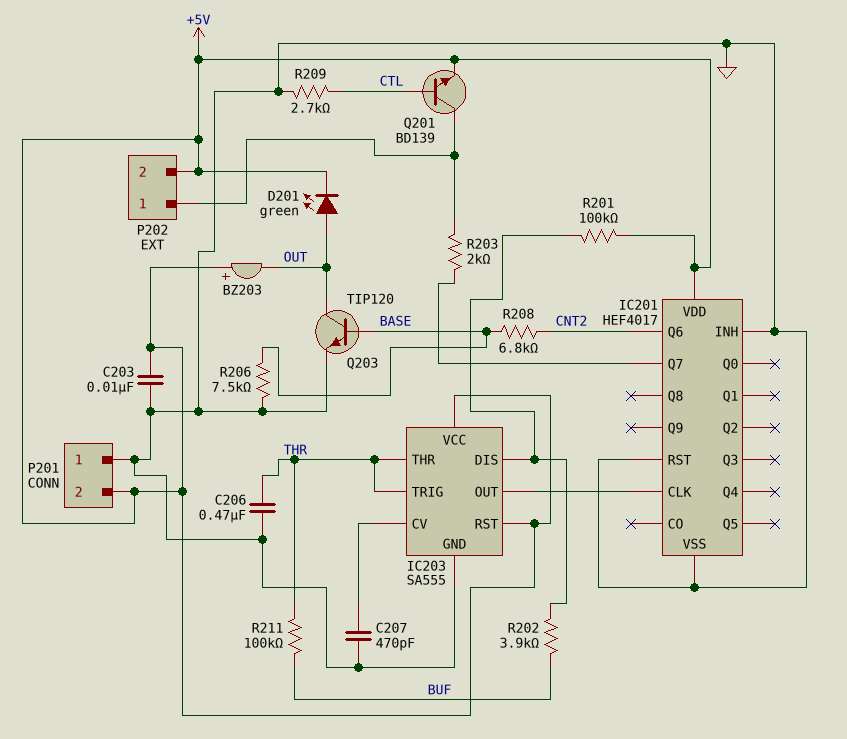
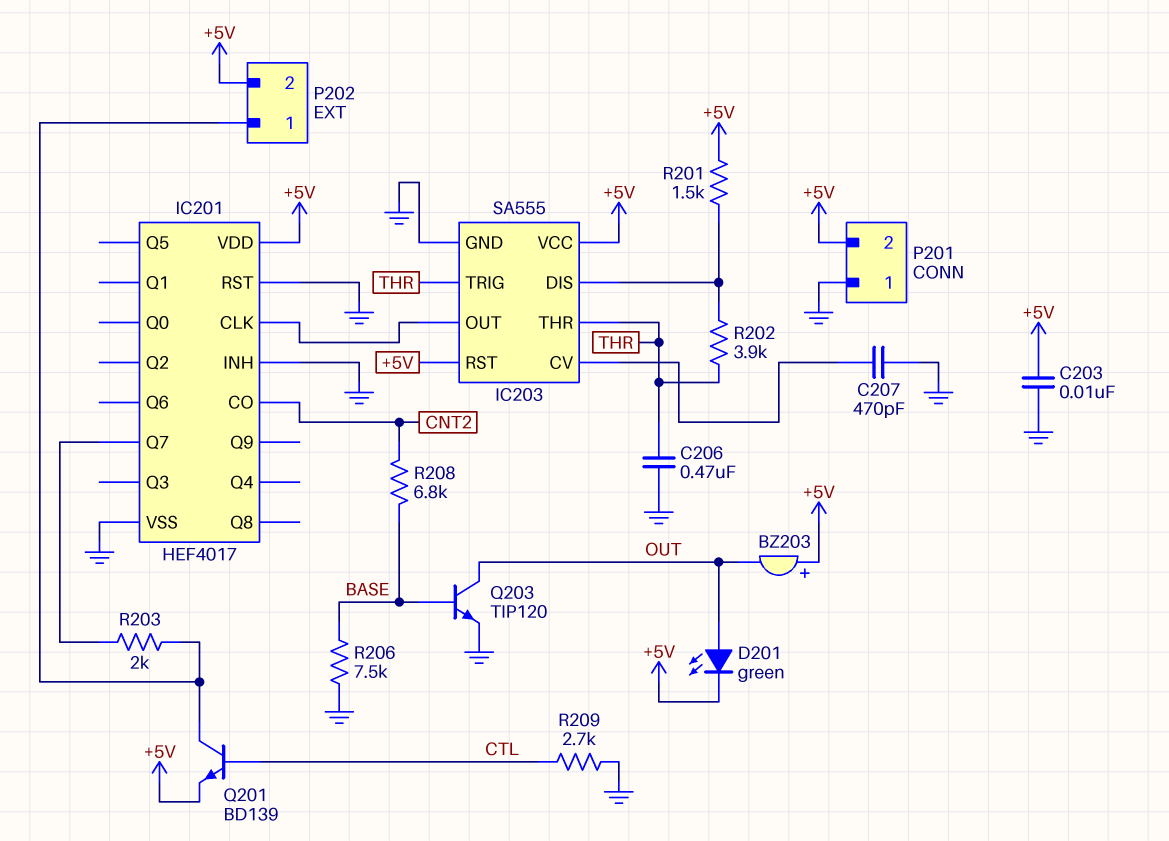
IC201 pin CO: none -> CNT2
IC201 pin Q6: CNT2 -> none
R201: 100k (+5V, IC203/DIS) -> 1.5k (+5V, IC203/DIS)
R202: 3.9k (BUF, IC203/DIS) -> 3.9k (IC203/DIS, THR)
R211: 100k (BUF, THR) -> none

